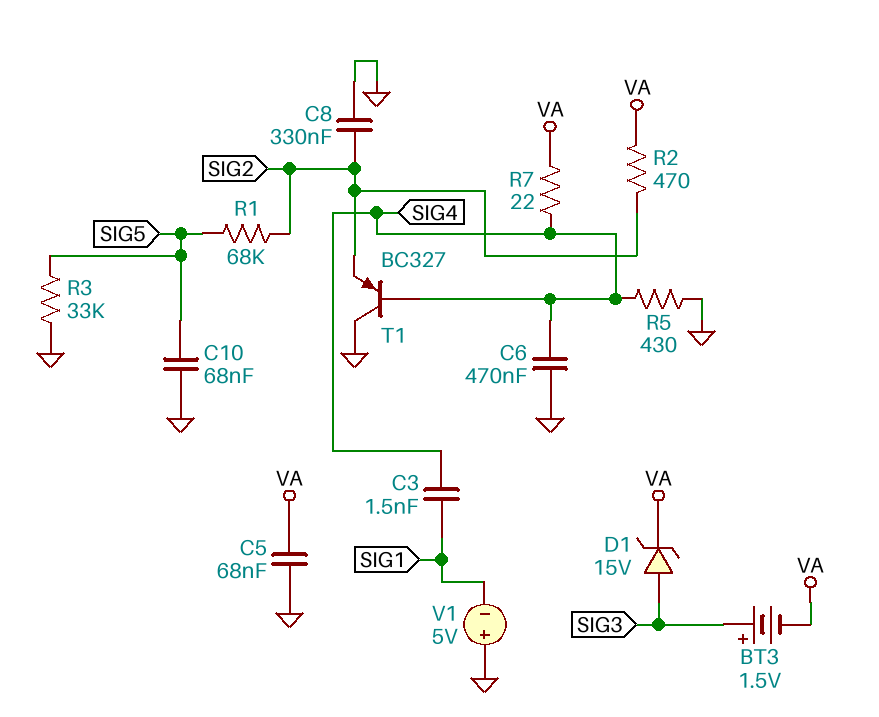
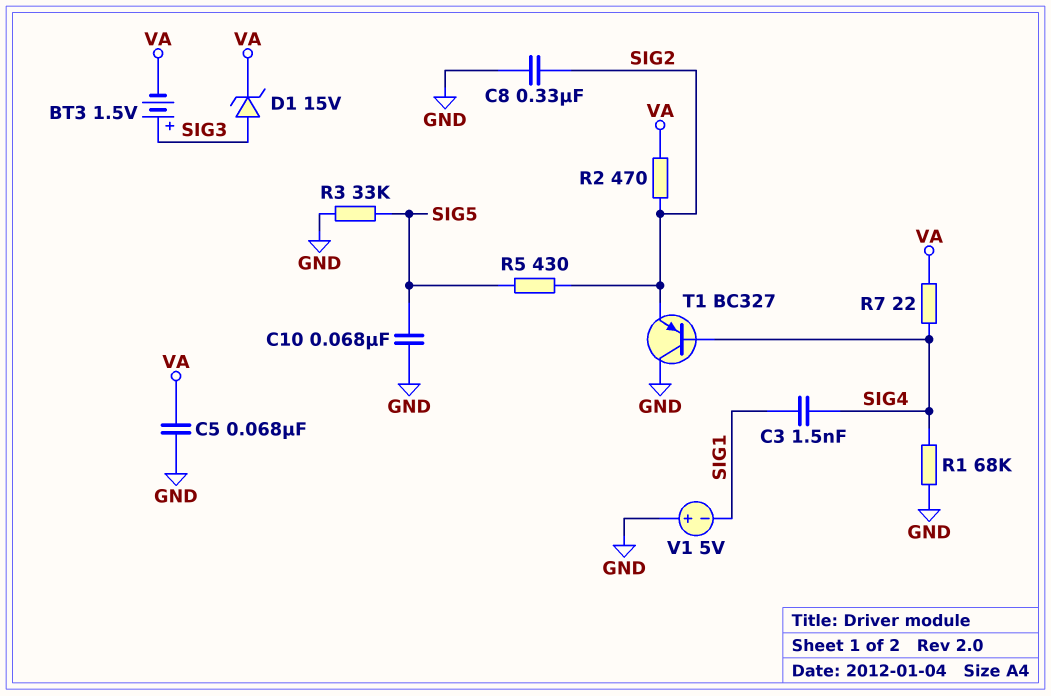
C6: 470nF (GND, SIG4) -> none
R1: 68k (SIG2, SIG5) -> 68k (GND, SIG4)
R5: 430 (GND, SIG4) -> 430 (SIG2, SIG5)

